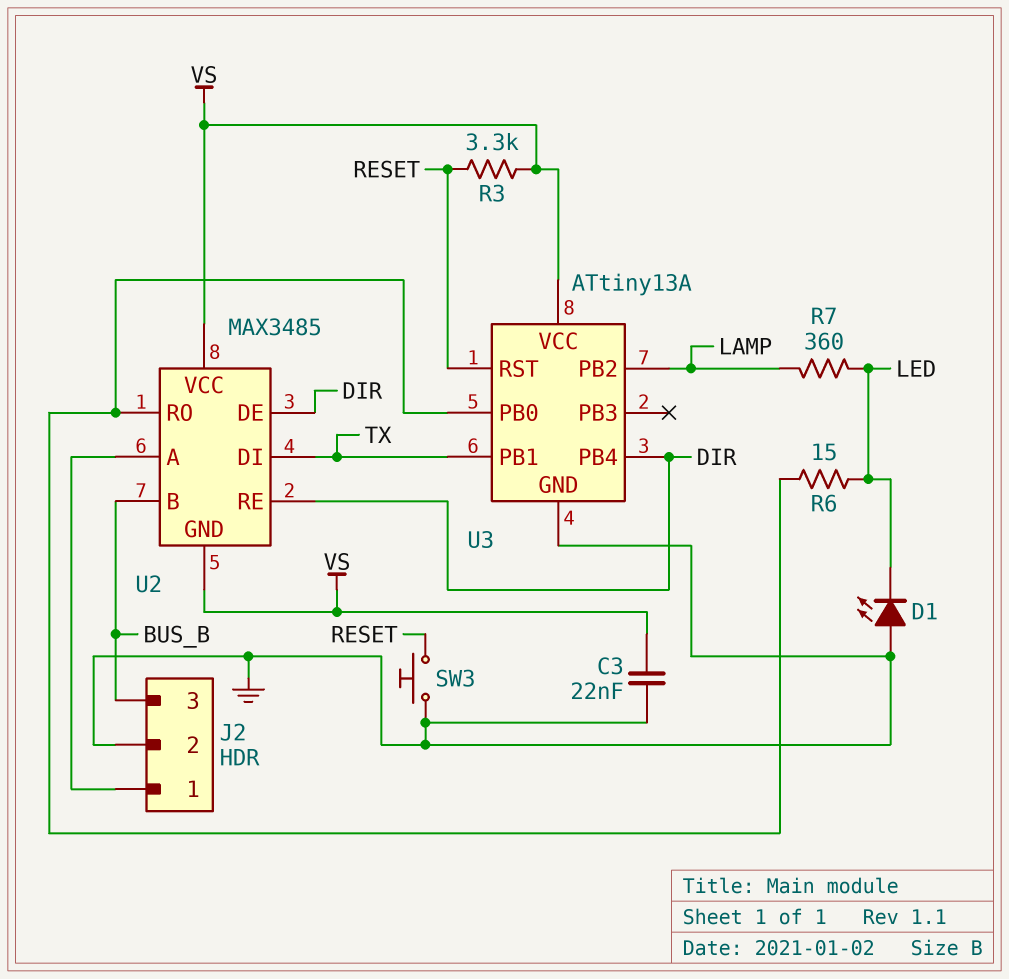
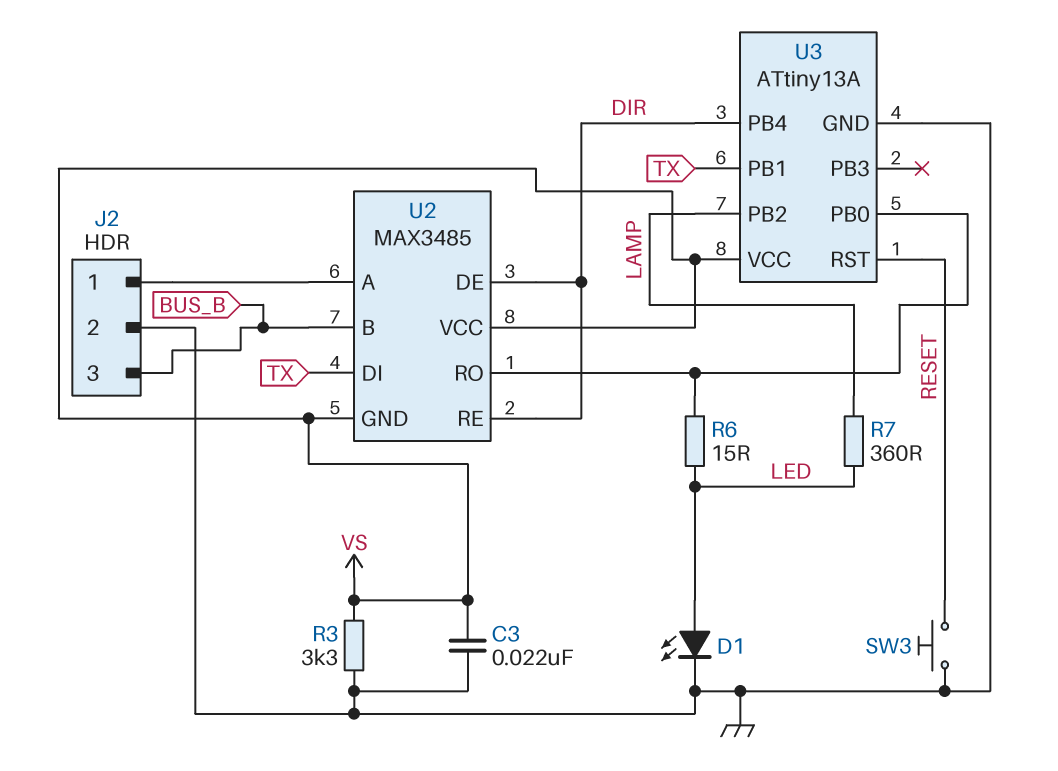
D1: LED (A GND, K LED) -> LED (A LED, K GND)
R3: 3.3k (RESET, VS) -> 3.3k (GND, VS)

